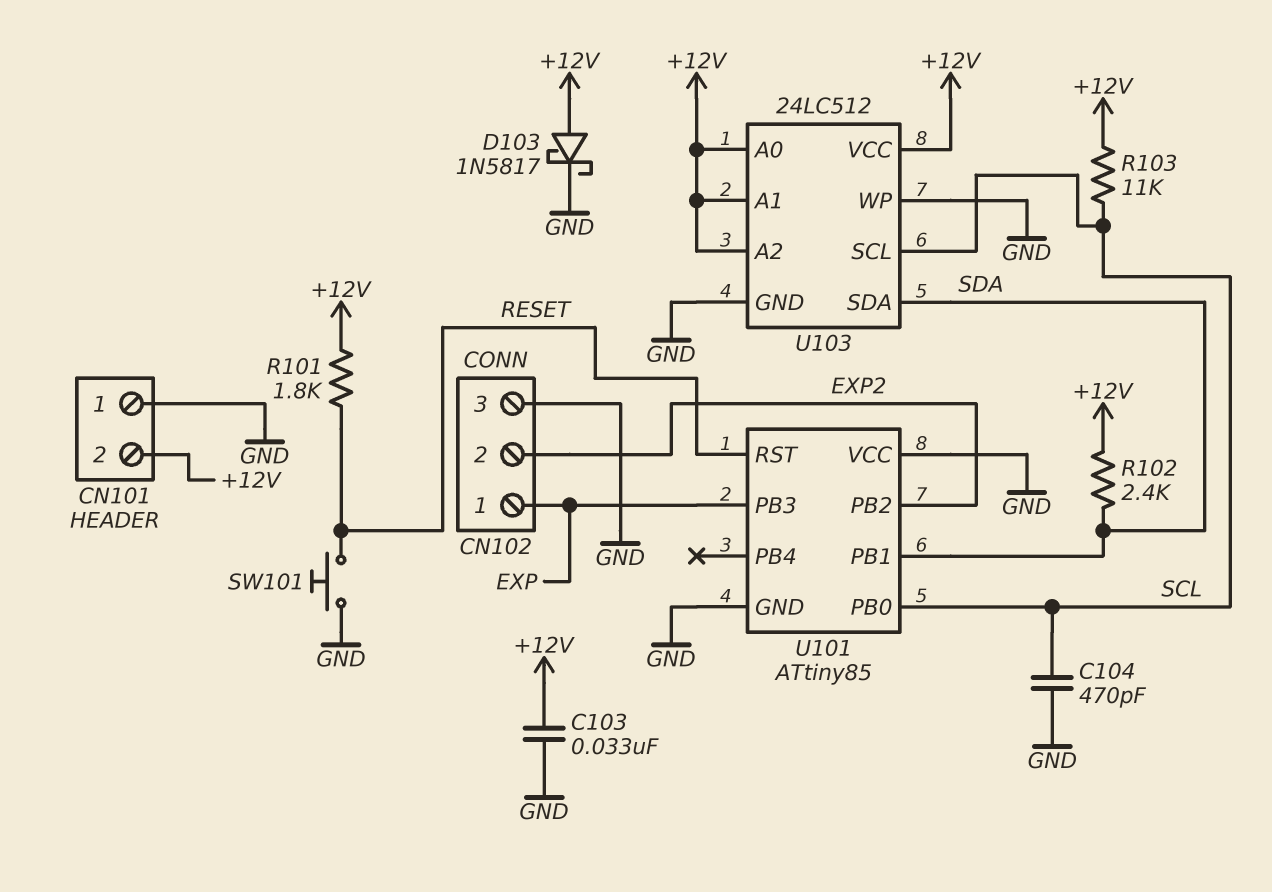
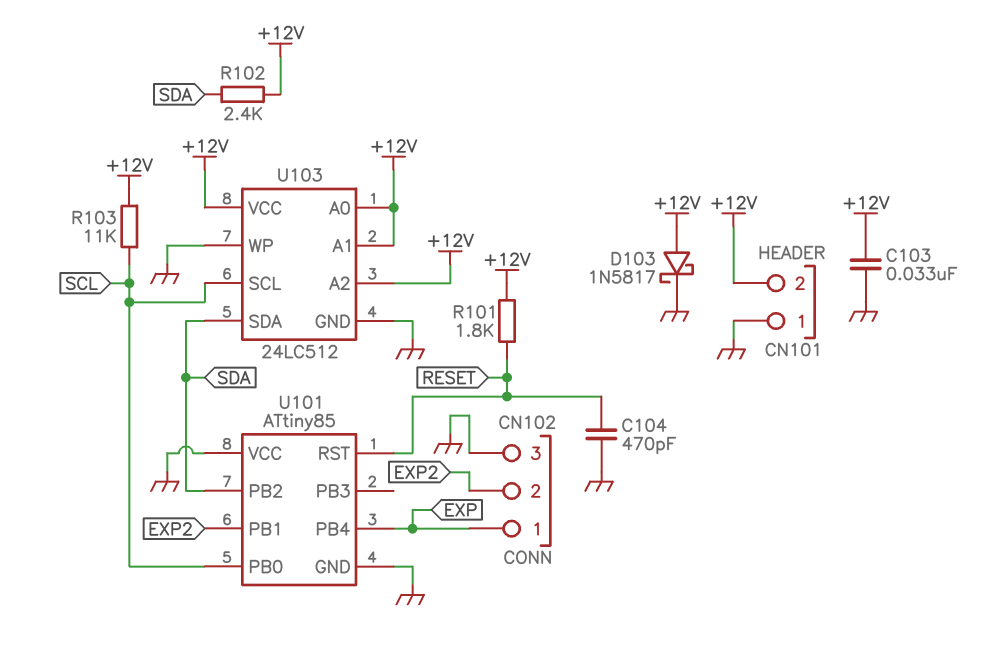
C104: 470pF (GND, SCL) -> 470pF (GND, RESET)
SW101: button (GND, RESET) -> none
U101 pin PB1: SDA -> EXP2
U101 pin PB2: EXP2 -> SDA
U101 pin PB3: EXP -> none
U101 pin PB4: none -> EXP

